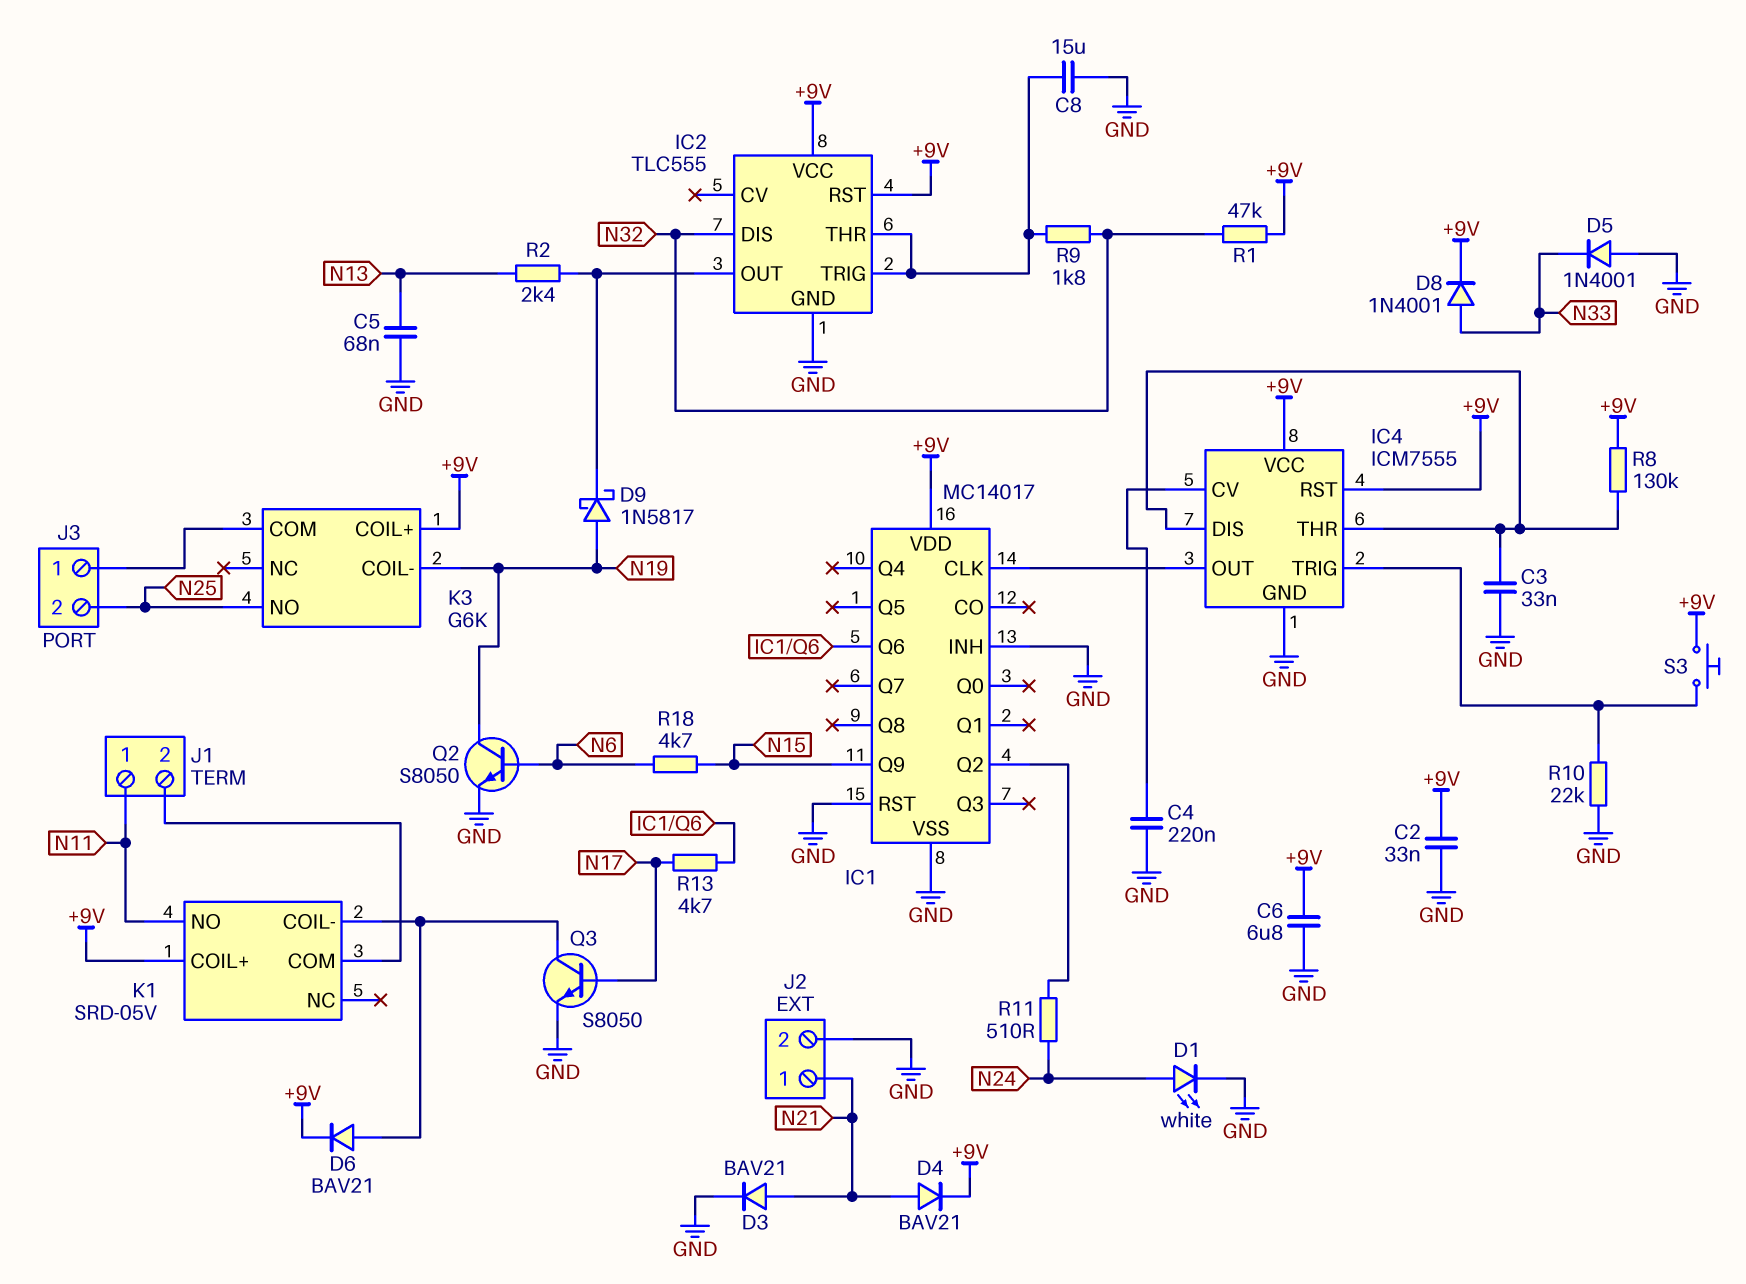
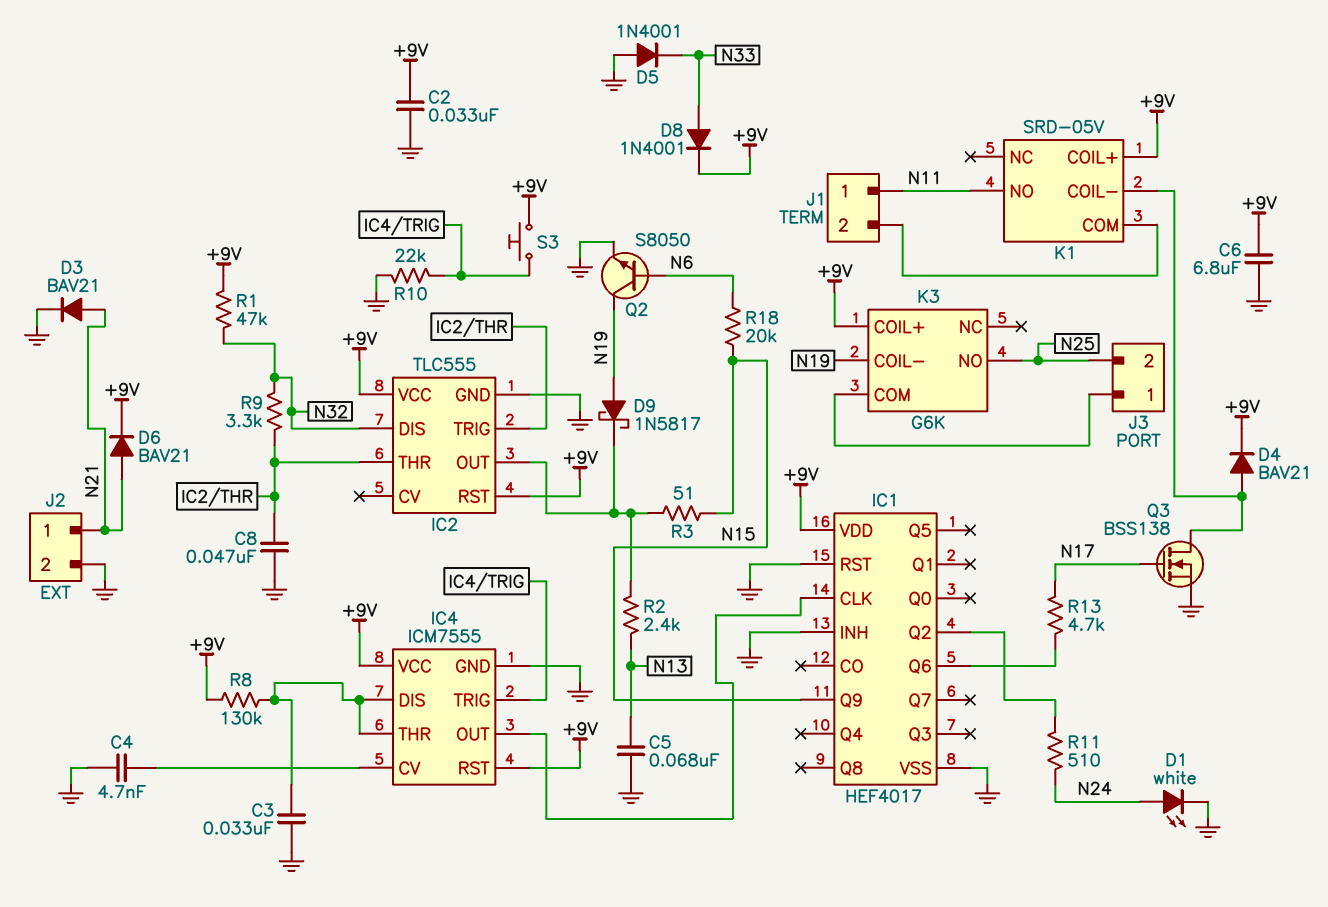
C4: 220nF (GND, IC4/CV) -> 4.7nF (GND, IC4/CV)
C8: 15uF (GND, IC2/THR) -> 47nF (GND, IC2/THR)
D4: diode BAV21 (A N21, K +9V) -> diode BAV21 (A K1/COIL-, K +9V)
D6: diode BAV21 (A K1/COIL-, K +9V) -> diode BAV21 (A N21, K +9V)
IC1: MC14017 -> HEF4017
Q3: NPN S8050 (B N17, C K1/COIL-, E GND) -> NMOS BSS138 (G N17, D K1/COIL-, S GND)
R3: none -> 51 (IC2/OUT, N15)
R9: 1.8k (IC2/THR, N32) -> 3.3k (IC2/THR, N32)
R18: 4.7k (N6, N15) -> 20k (N6, N15)

